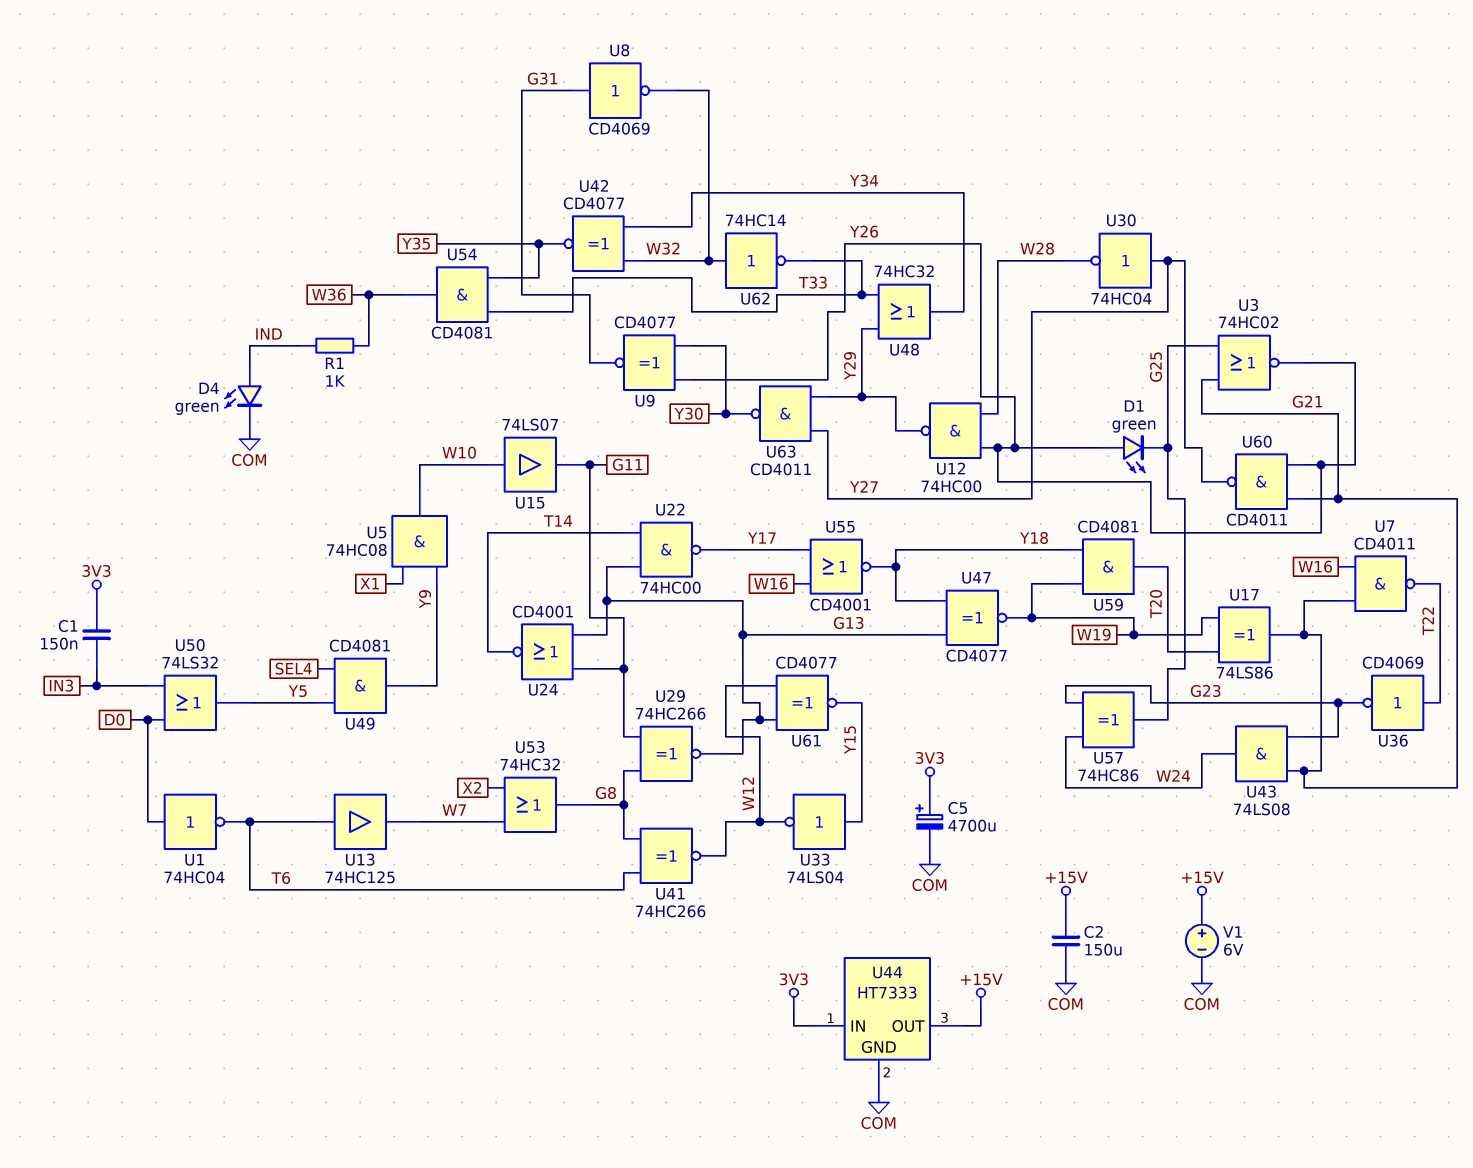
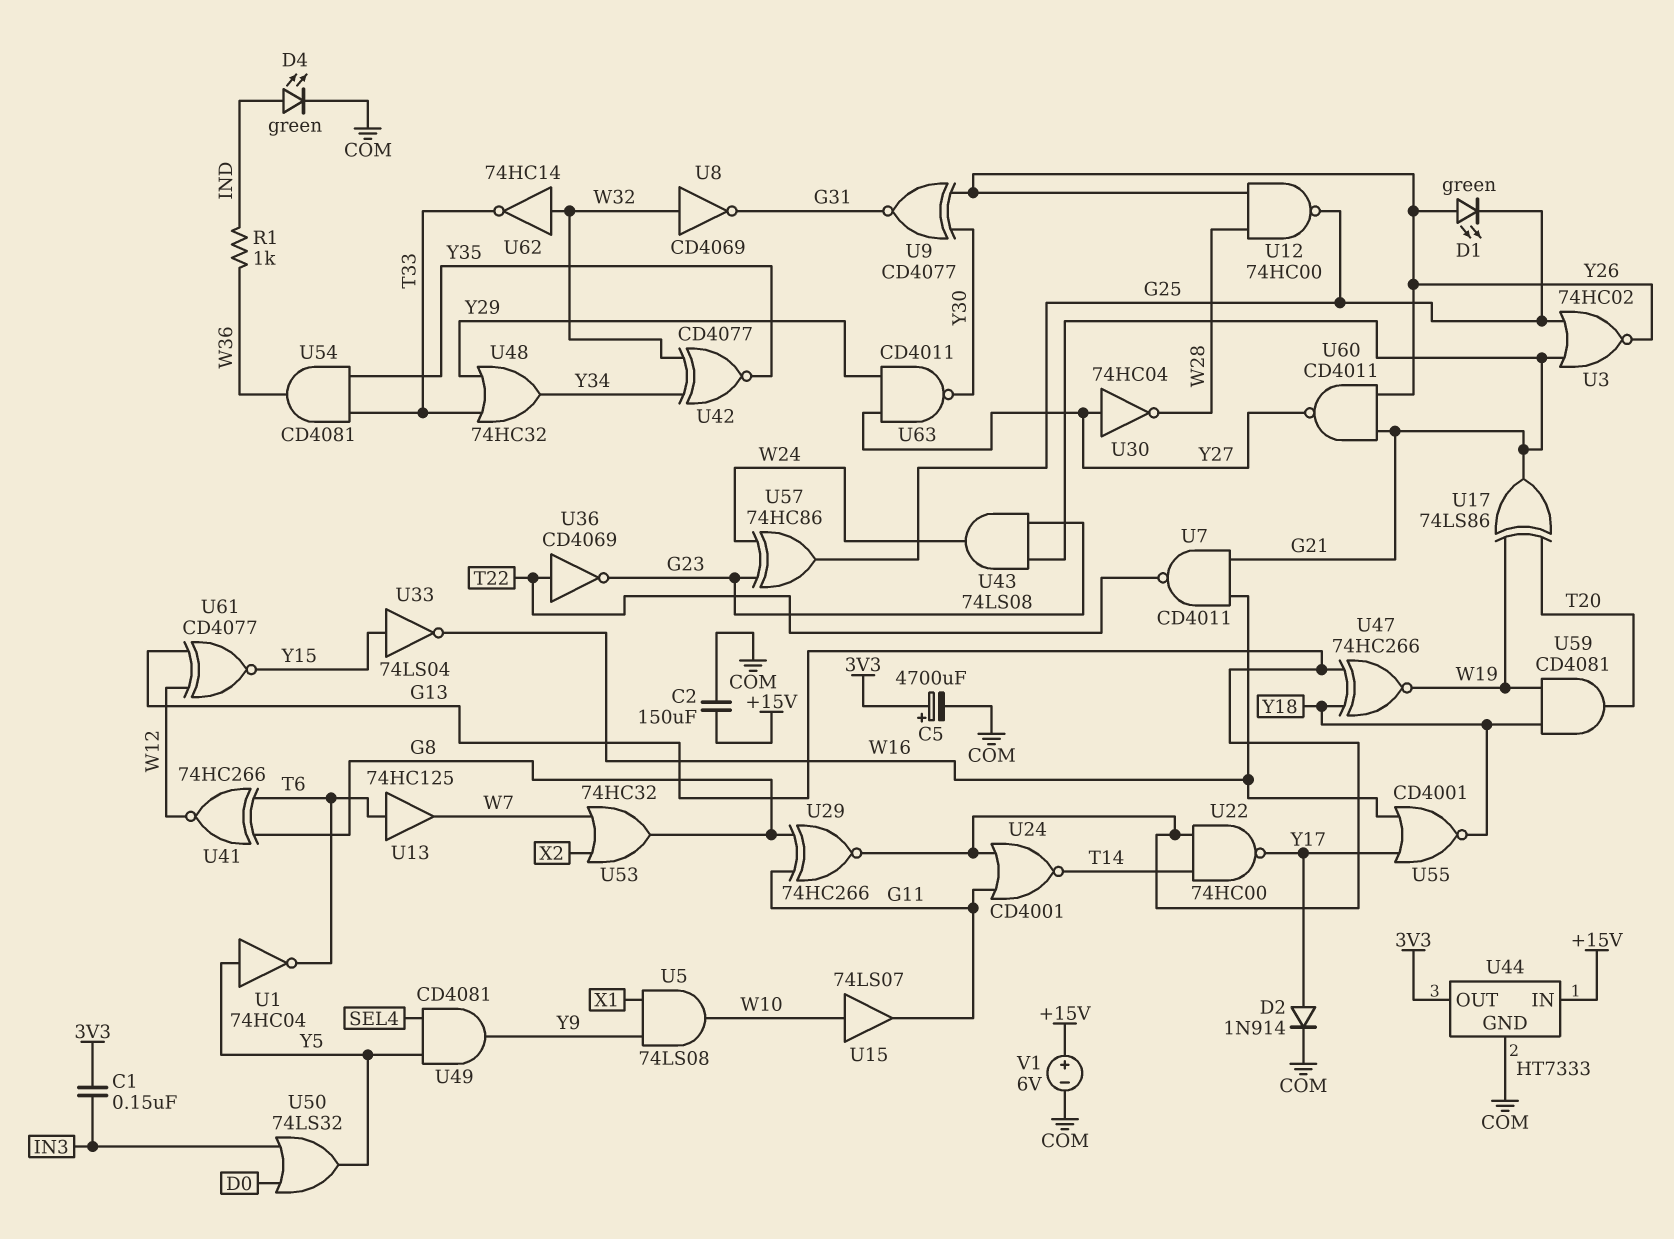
D2: none -> diode 1N914 (A Y17, K COM)
U1: NOT 74HC04 (in D0, out T6) -> NOT 74HC04 (in Y5, out T6)
U5: AND 74HC08 (in X1, in Y9, out W10) -> AND 74LS08 (in X1, in Y9, out W10)
U8: NOT CD4069 (in G31, out W32) -> NOT CD4069 (in W32, out G31)
U12: NAND 74HC00 (in W28, in Y26, out Y29) -> NAND 74HC00 (in W28, in Y26, out G25)
U33: NOT 74LS04 (in Y15, out W12) -> NOT 74LS04 (in Y15, out W16)
U44 pin IN: 3V3 -> +15V
U44 pin OUT: +15V -> 3V3
U47: XNOR CD4077 (in G13, in Y18, out W19) -> XNOR 74HC266 (in G13, in Y18, out W19)

